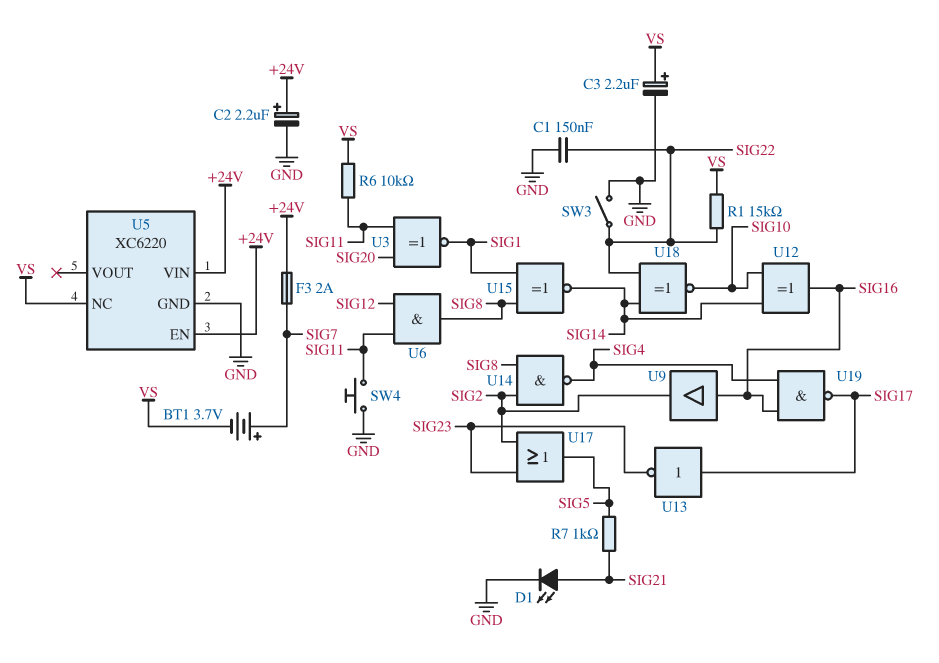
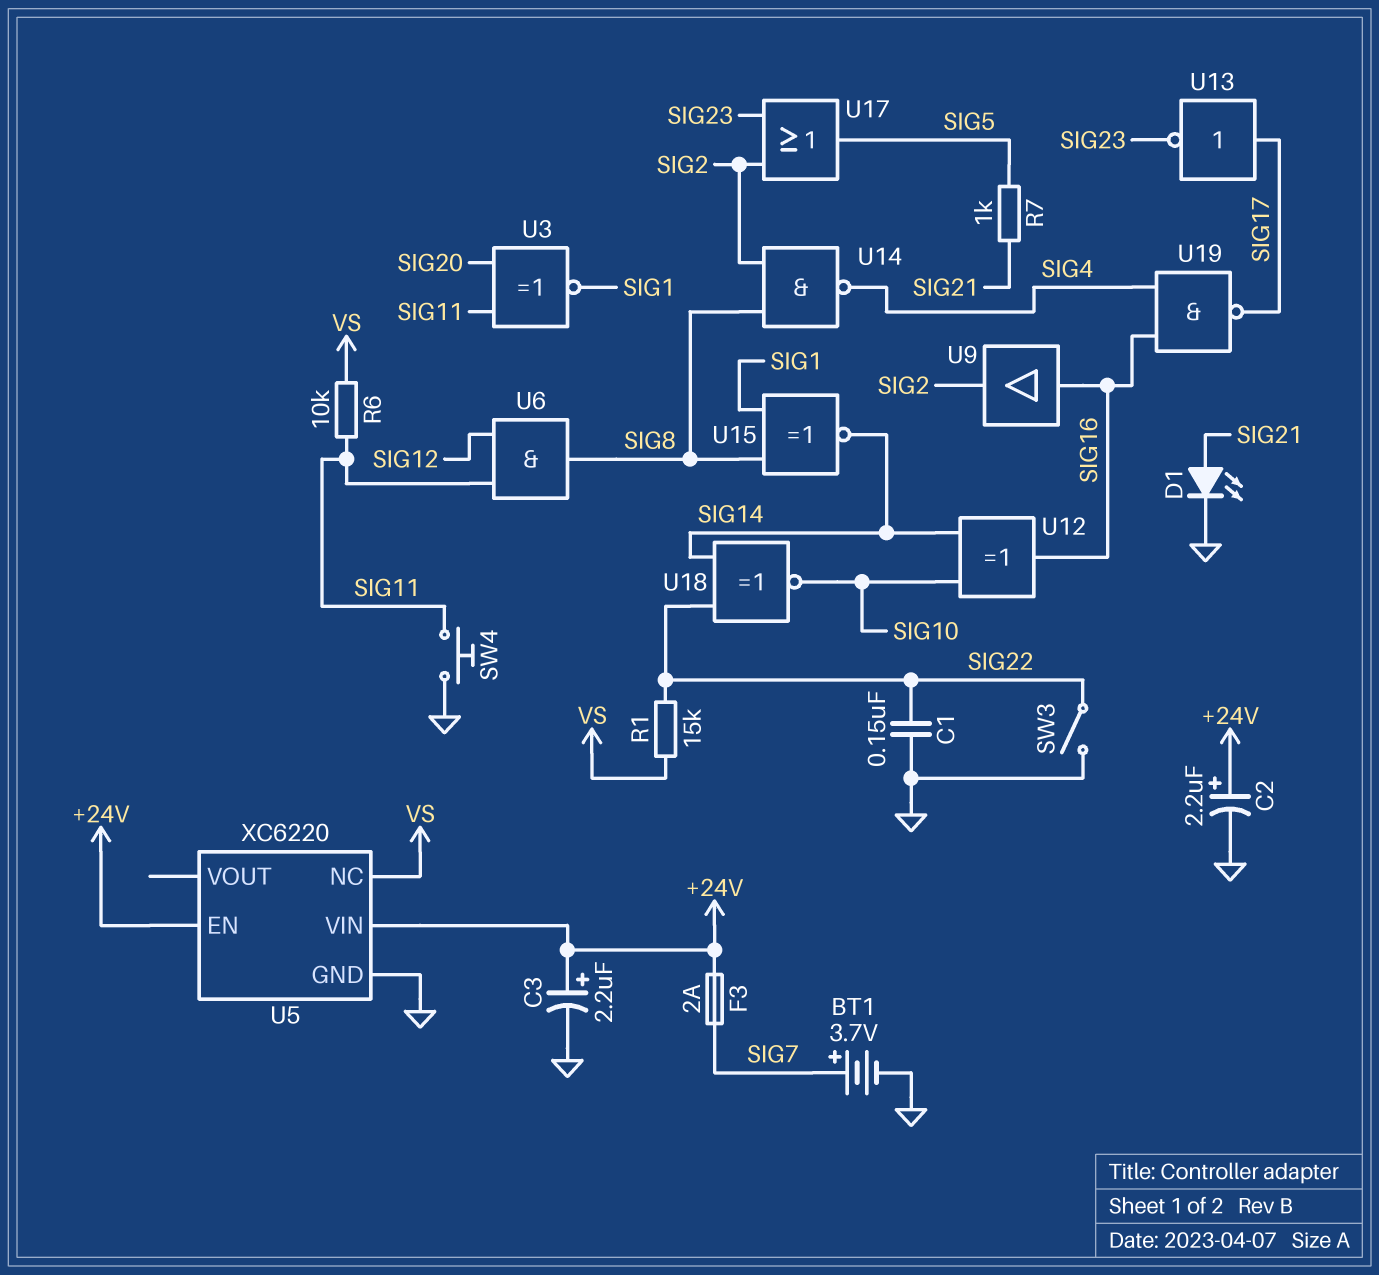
BT1: 3.7V (plus SIG7, minus VS) -> 3.7V (plus SIG7, minus GND)
C3: 2.2uF (plus VS, minus GND) -> 2.2uF (plus +24V, minus GND)

